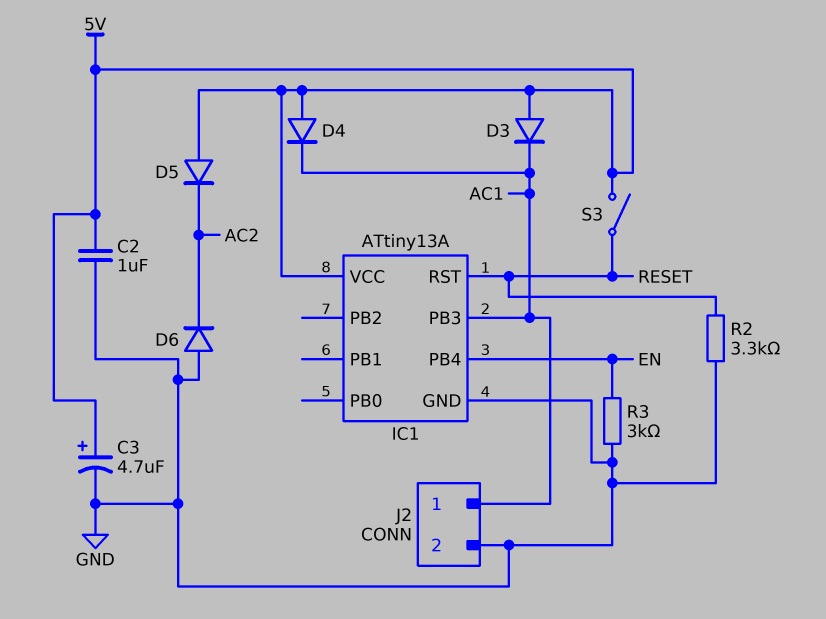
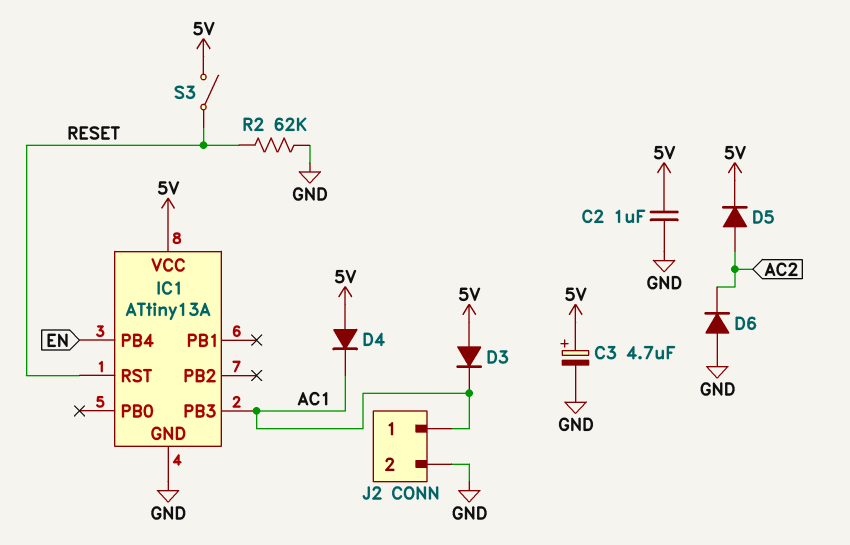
D5: diode (A 5V, K AC2) -> diode (A AC2, K 5V)
R2: 3.3k (GND, RESET) -> 62k (GND, RESET)
R3: 3k (EN, GND) -> none

